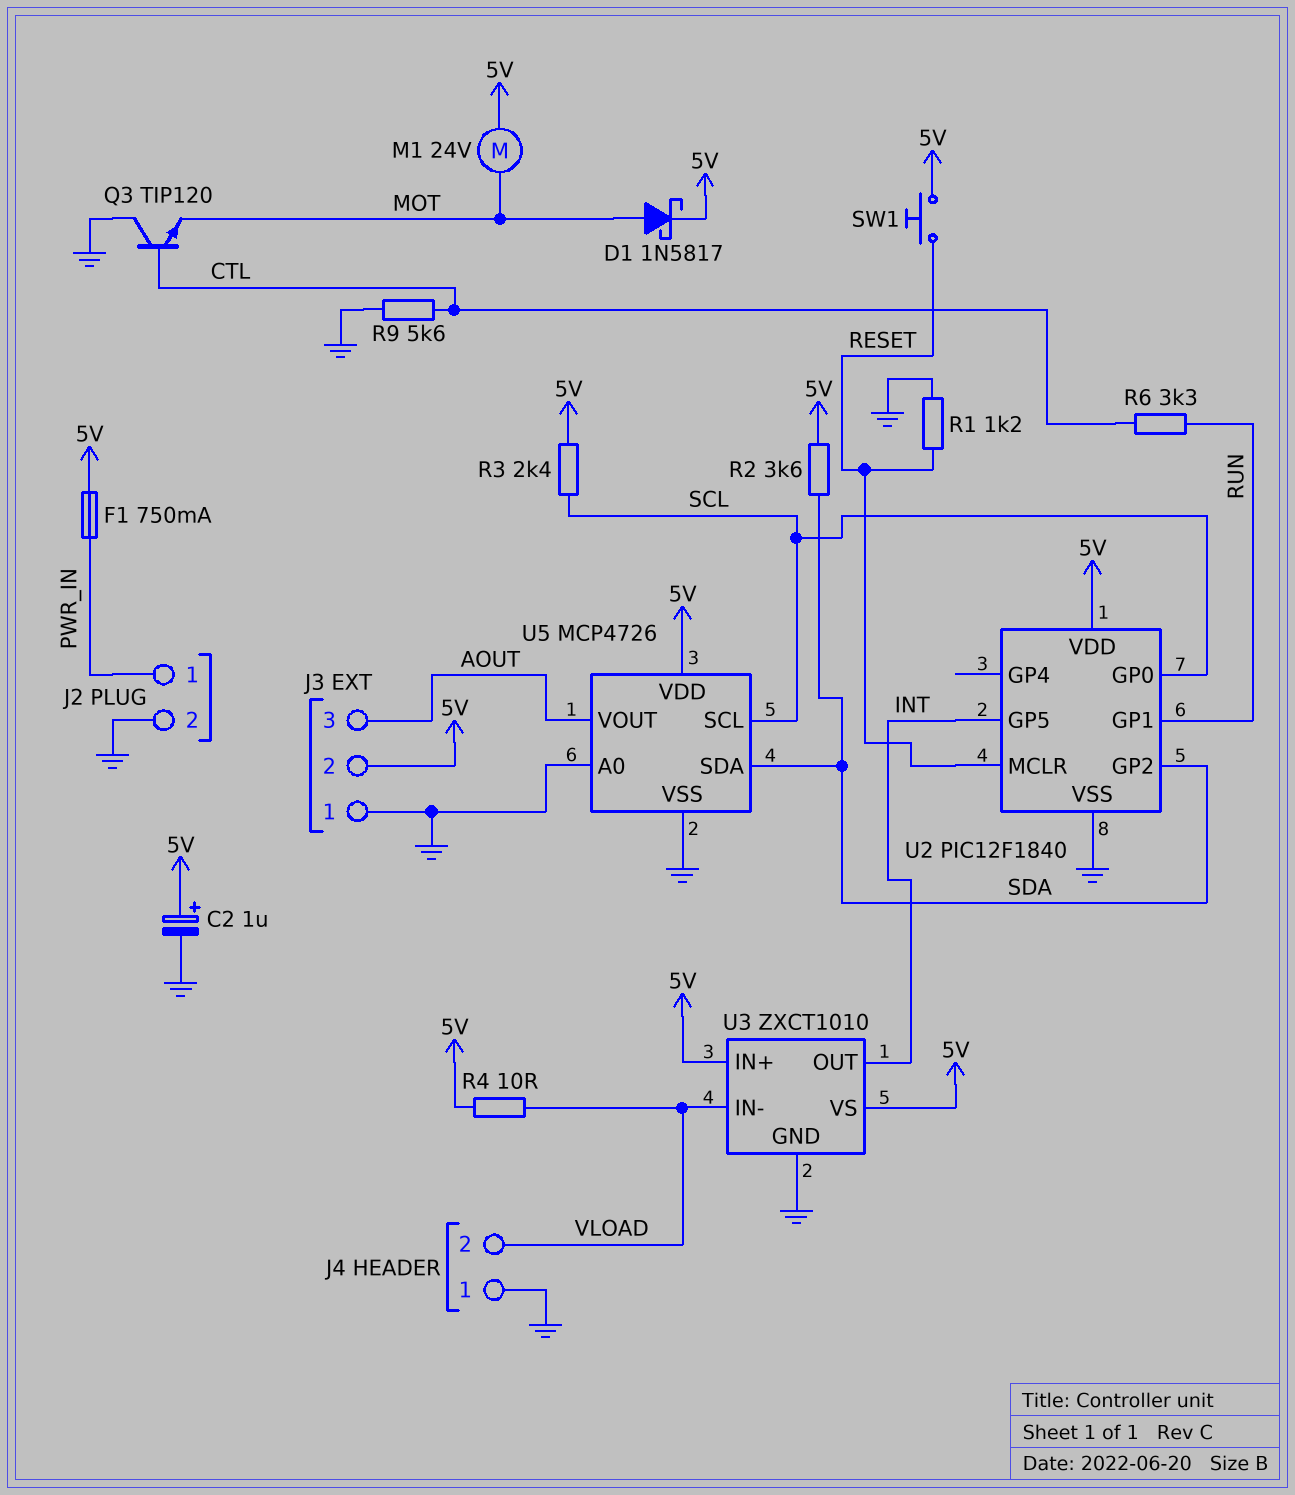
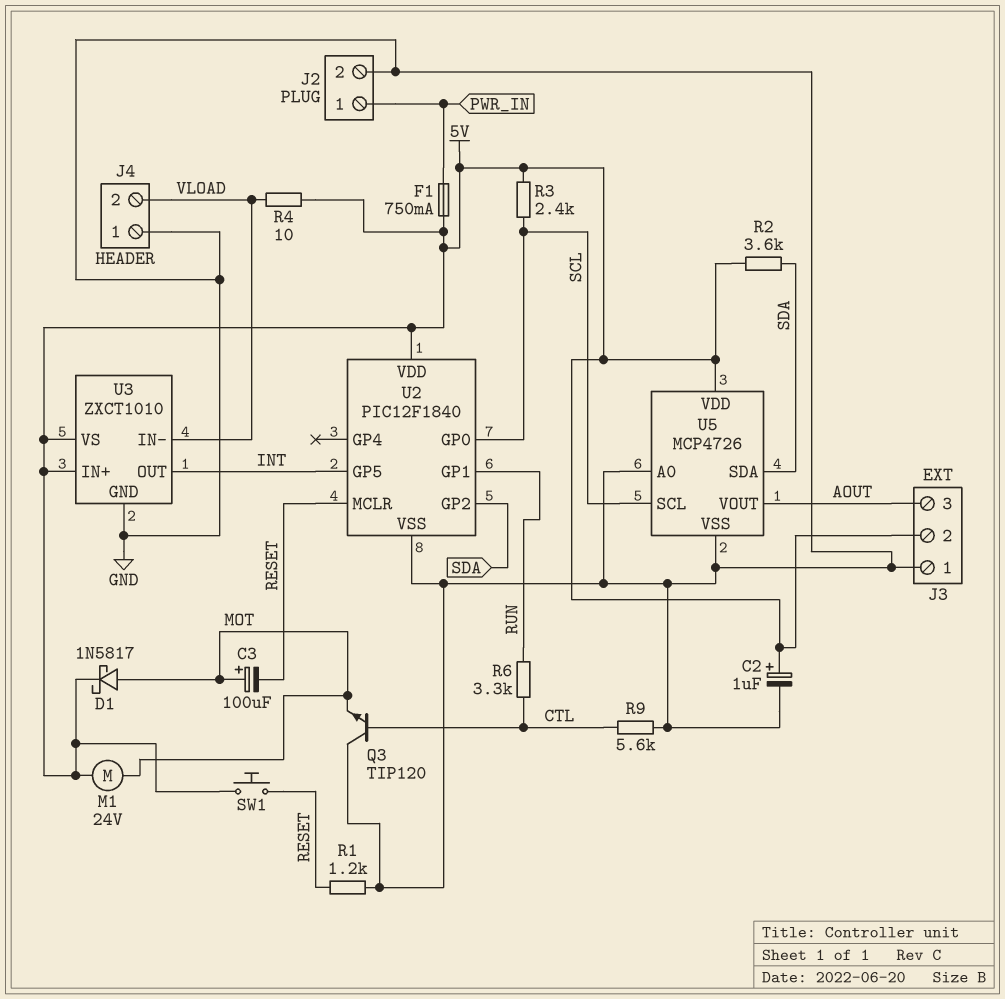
C3: none -> 100uF (plus MOT, minus RESET)

